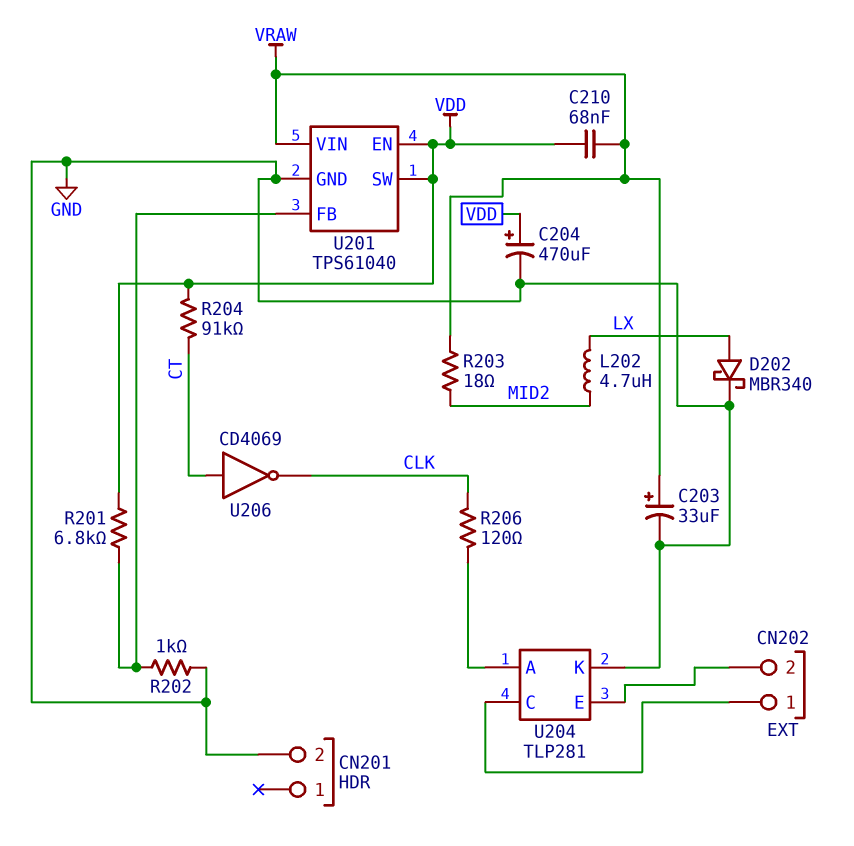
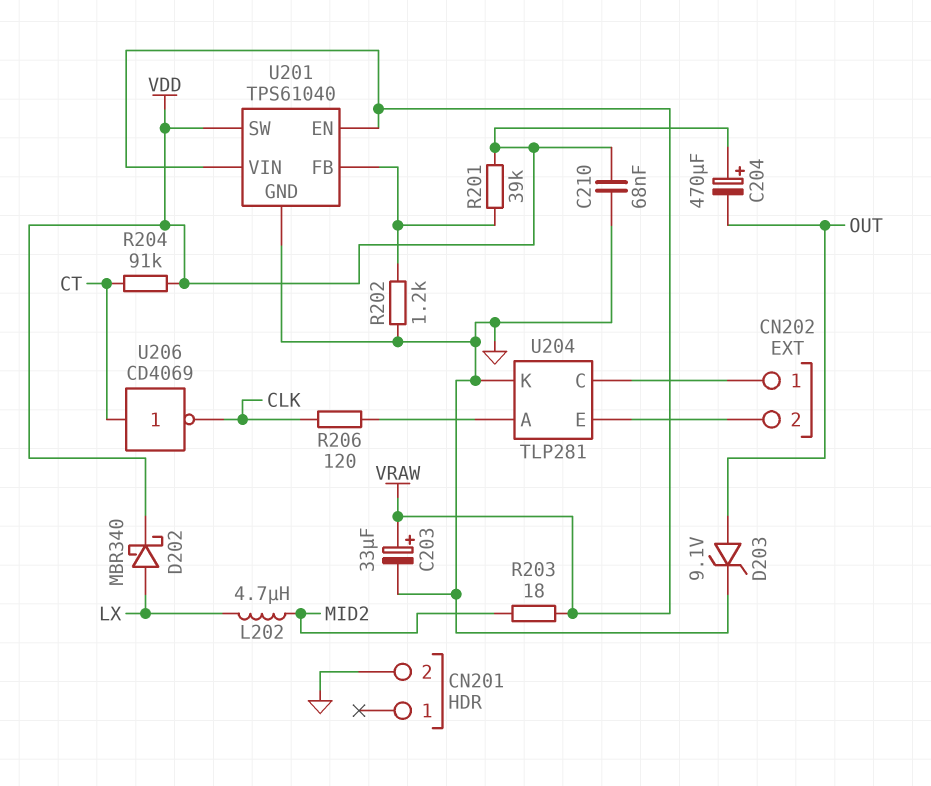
C204: 470uF (plus VDD, minus GND) -> 470uF (plus VDD, minus OUT)
C210: 68nF (VDD, VRAW) -> 68nF (GND, VDD)
D202: schottky MBR340 (A LX, K GND) -> schottky MBR340 (A LX, K VDD)
D203: none -> zener 9.1V (A OUT, K GND)
R201: 6.8k (U201/FB, VDD) -> 39k (U201/FB, VDD)
R202: 1k (GND, U201/FB) -> 1.2k (GND, U201/FB)
U201 pin EN: VDD -> VRAW

